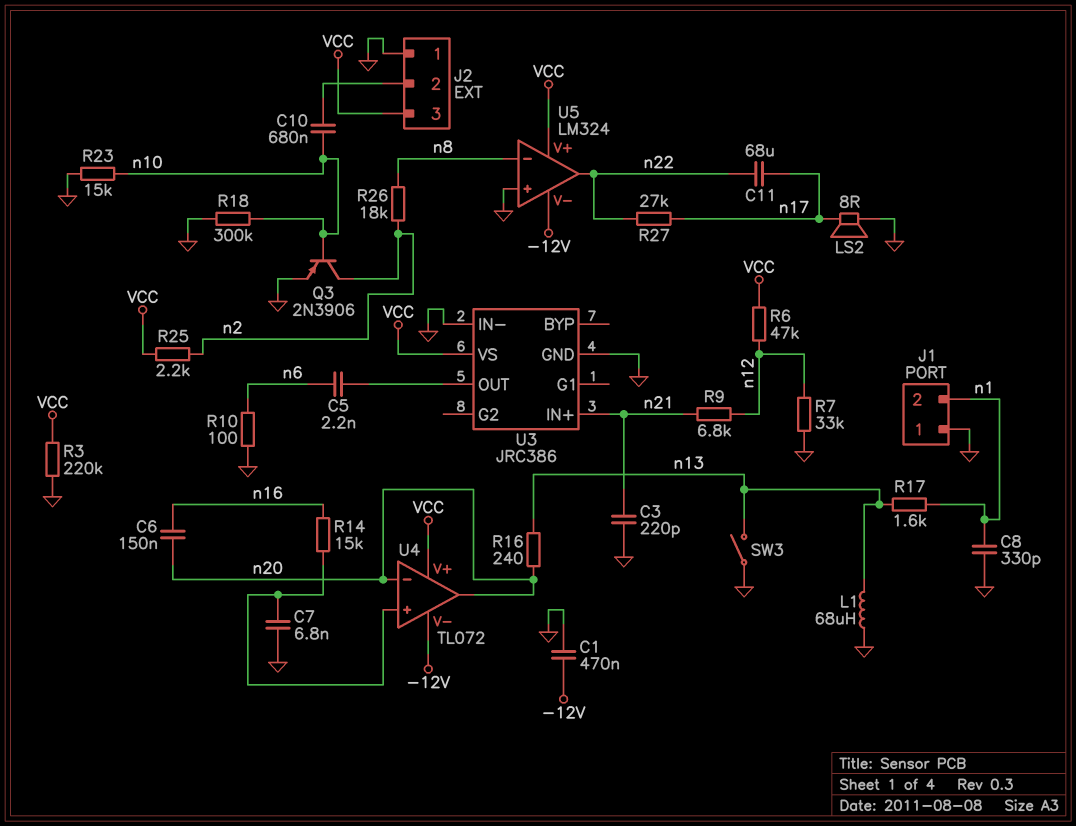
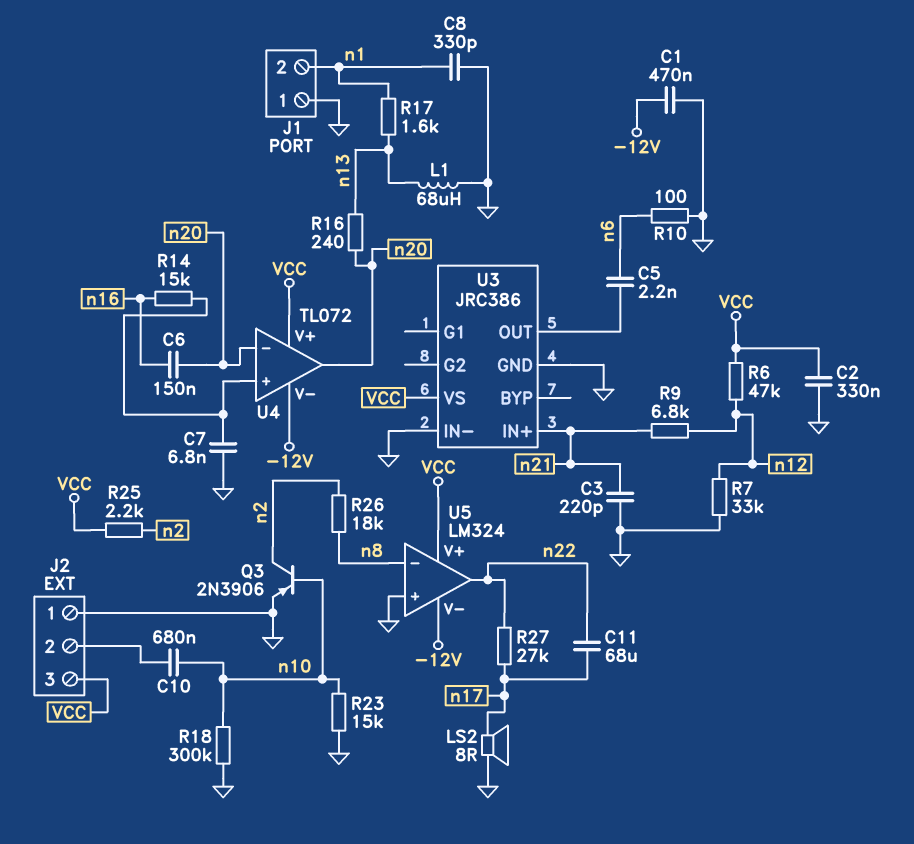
C2: none -> 330nF (GND, VCC)
R3: 220k (GND, VCC) -> none
SW3: switch (GND, n13) -> none

